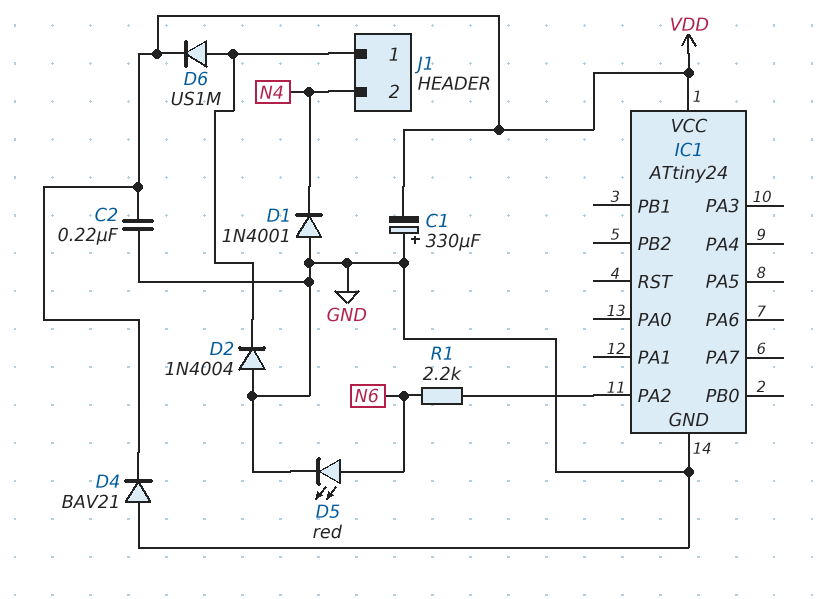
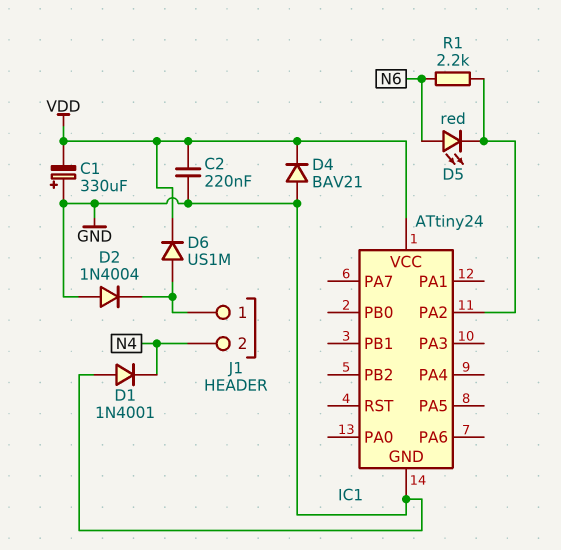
D5: LED red (A N6, K GND) -> LED red (A N6, K IC1/PA2)

